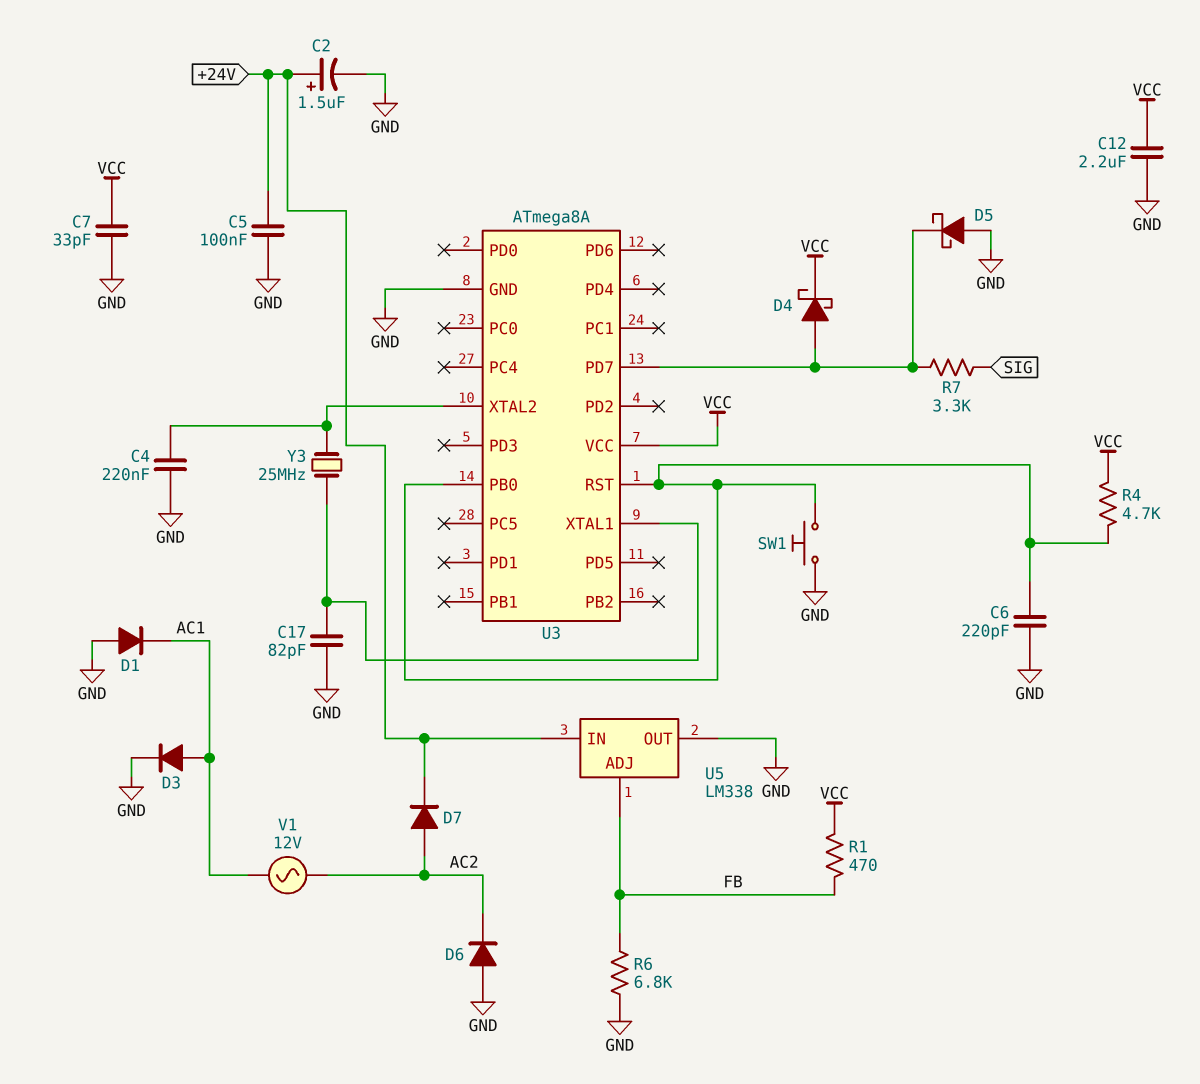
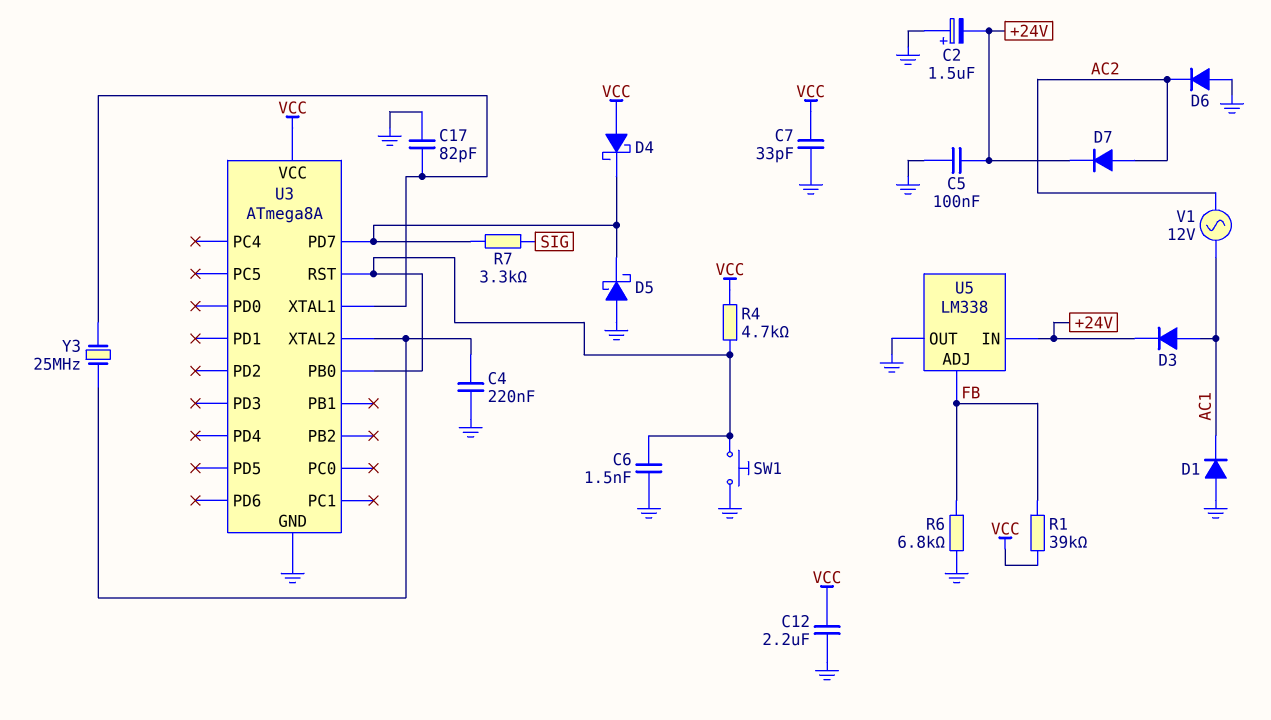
C2: 1.5uF (plus +24V, minus GND) -> 1.5uF (plus GND, minus +24V)
C6: 220pF (GND, U3/PB0) -> 1.5nF (GND, U3/PB0)
D3: diode (A AC1, K GND) -> diode (A AC1, K +24V)
D4: schottky (A U3/PD7, K VCC) -> schottky (A VCC, K U3/PD7)
R1: 470 (FB, VCC) -> 39k (FB, VCC)

